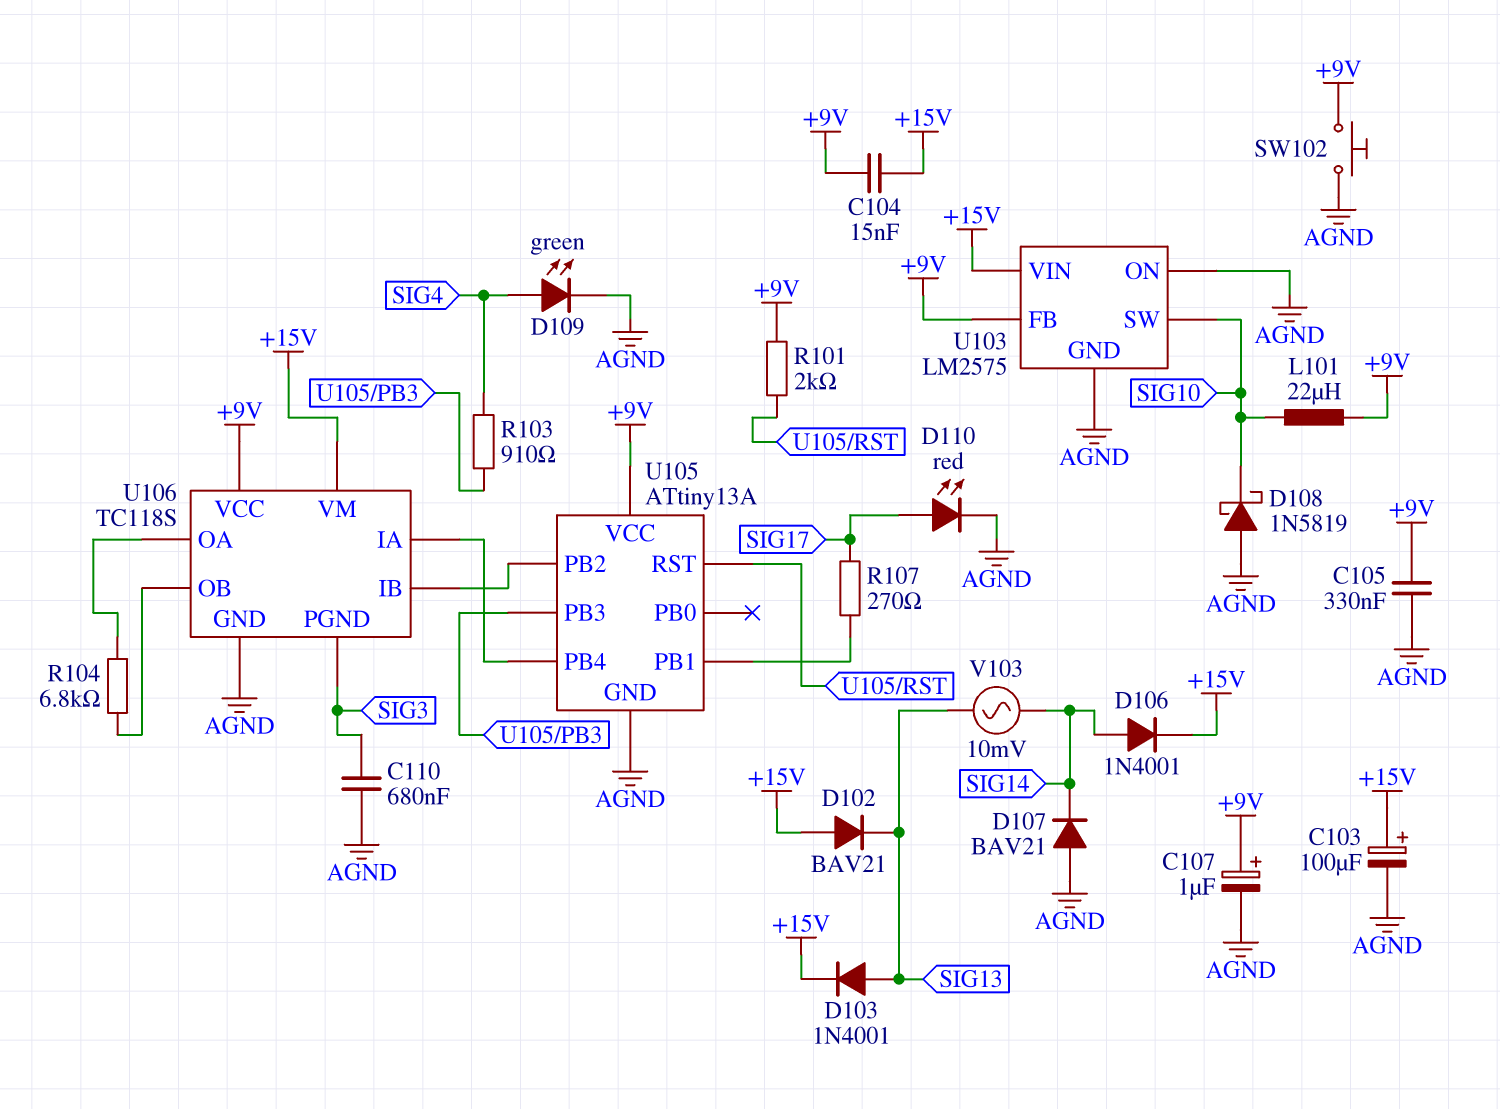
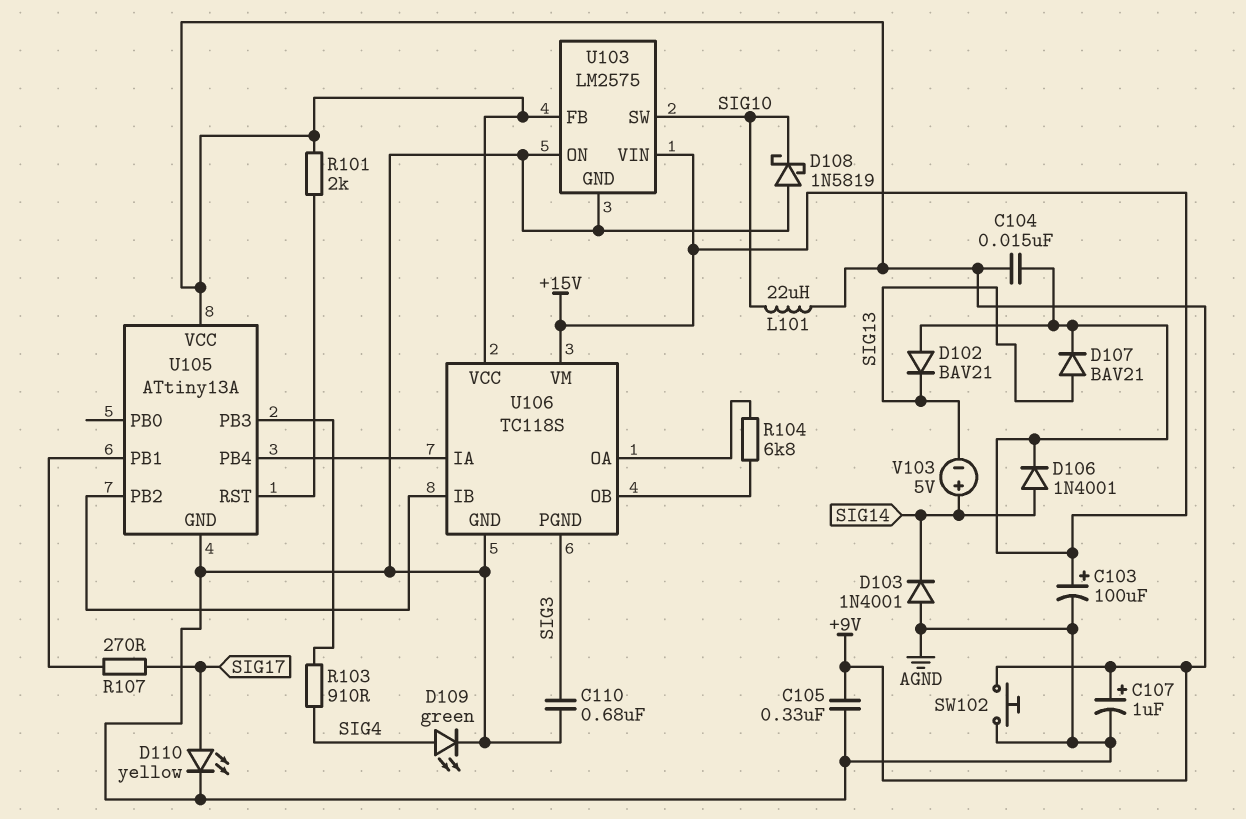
D103: diode 1N4001 (A SIG13, K +15V) -> diode 1N4001 (A AGND, K SIG14)
D107: diode BAV21 (A AGND, K SIG14) -> diode BAV21 (A SIG13, K +15V)
D110: LED red (A SIG17, K AGND) -> LED yellow (A SIG17, K AGND)
V103: AC 10mV (SIG13, SIG14) -> 5V (plus SIG14, minus SIG13)

